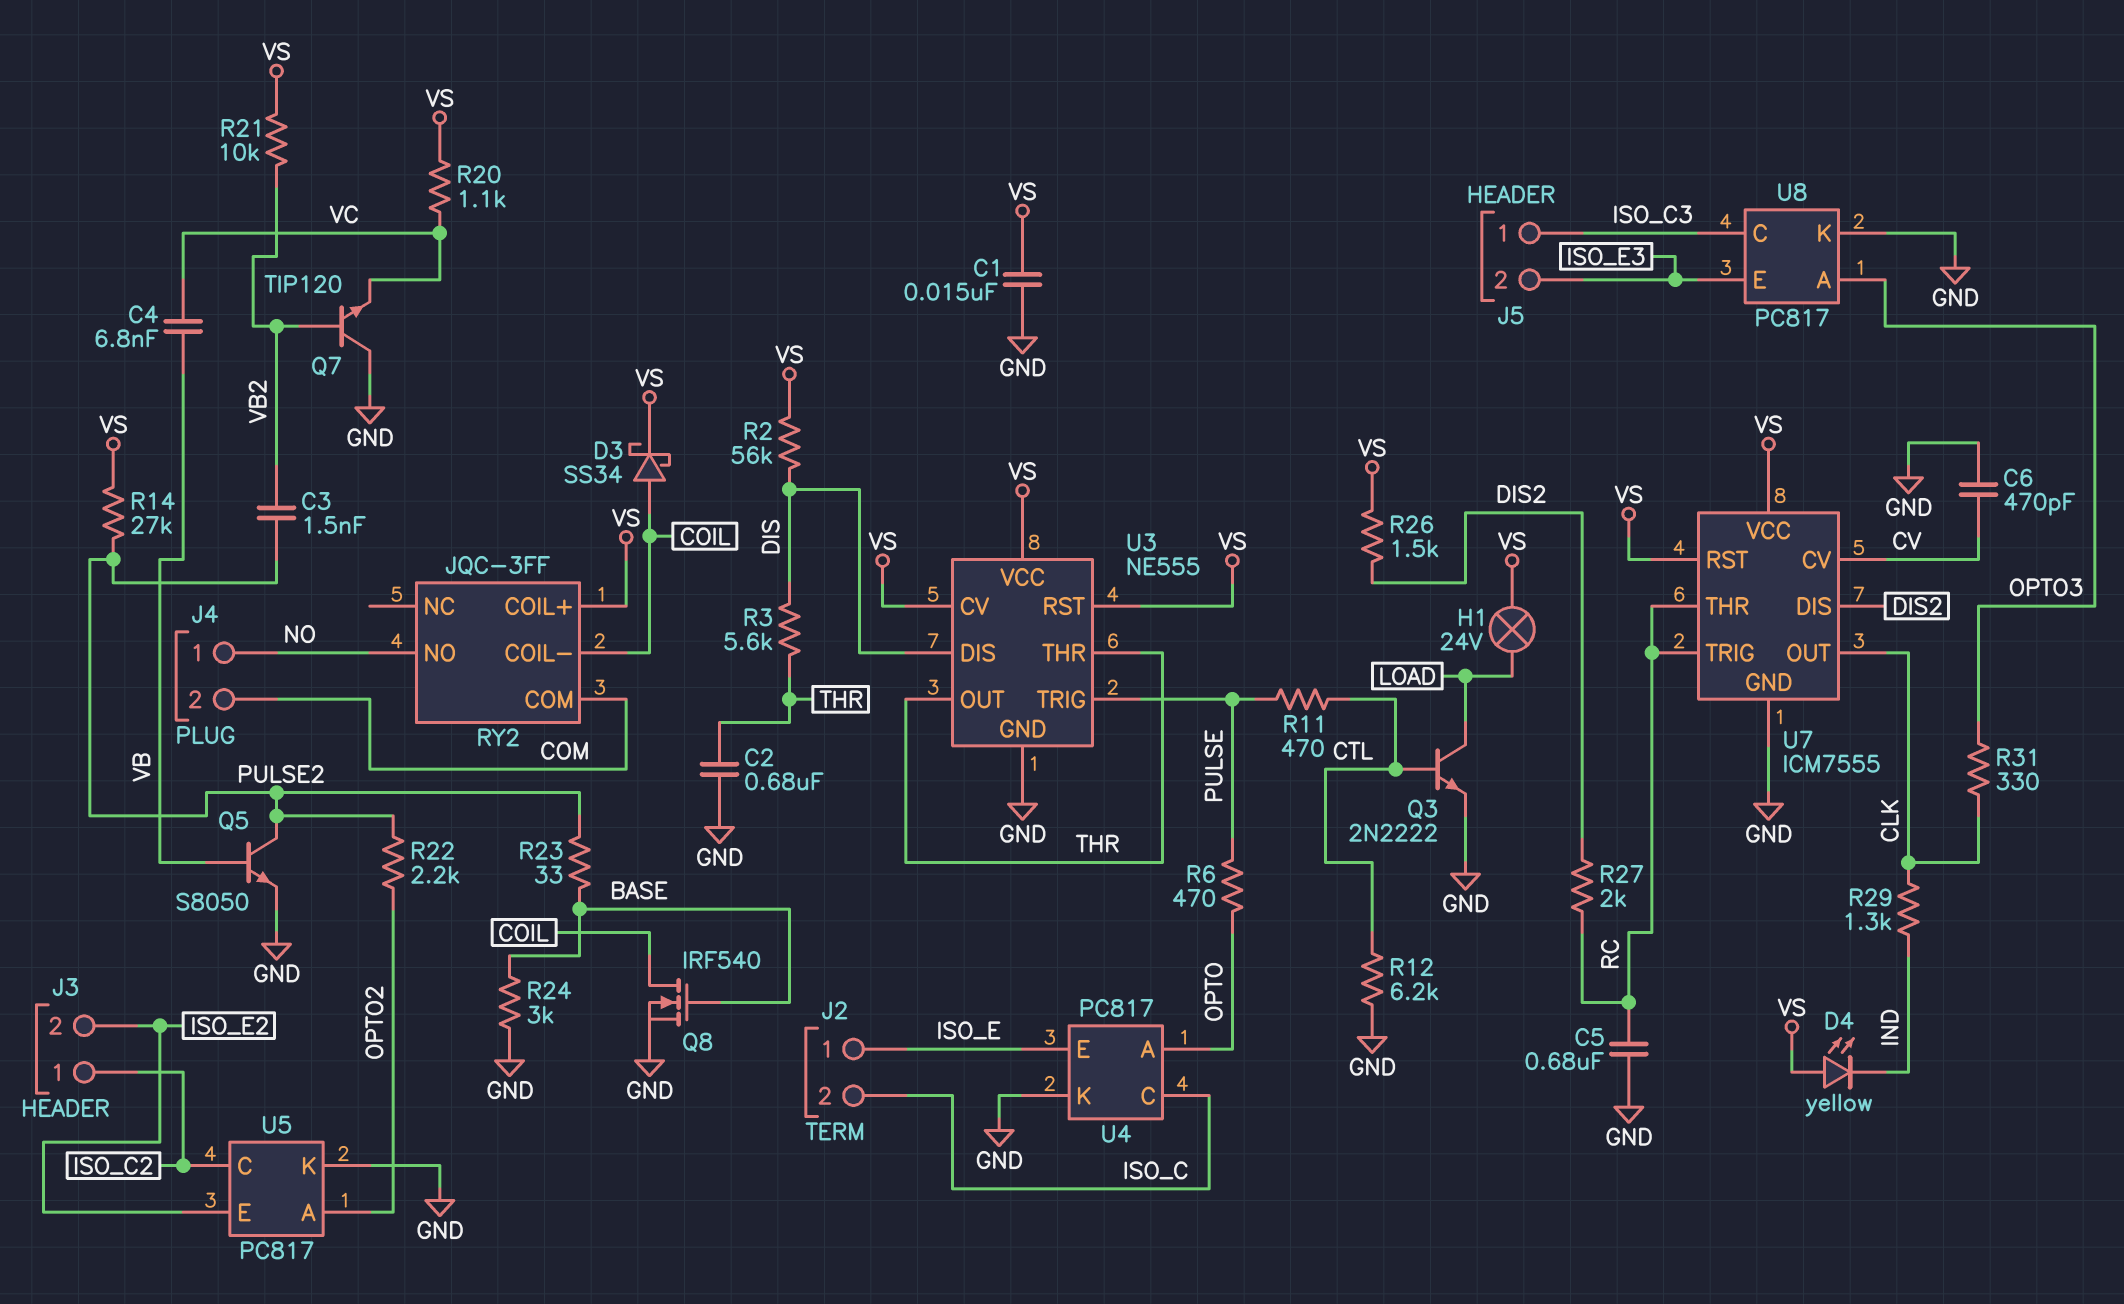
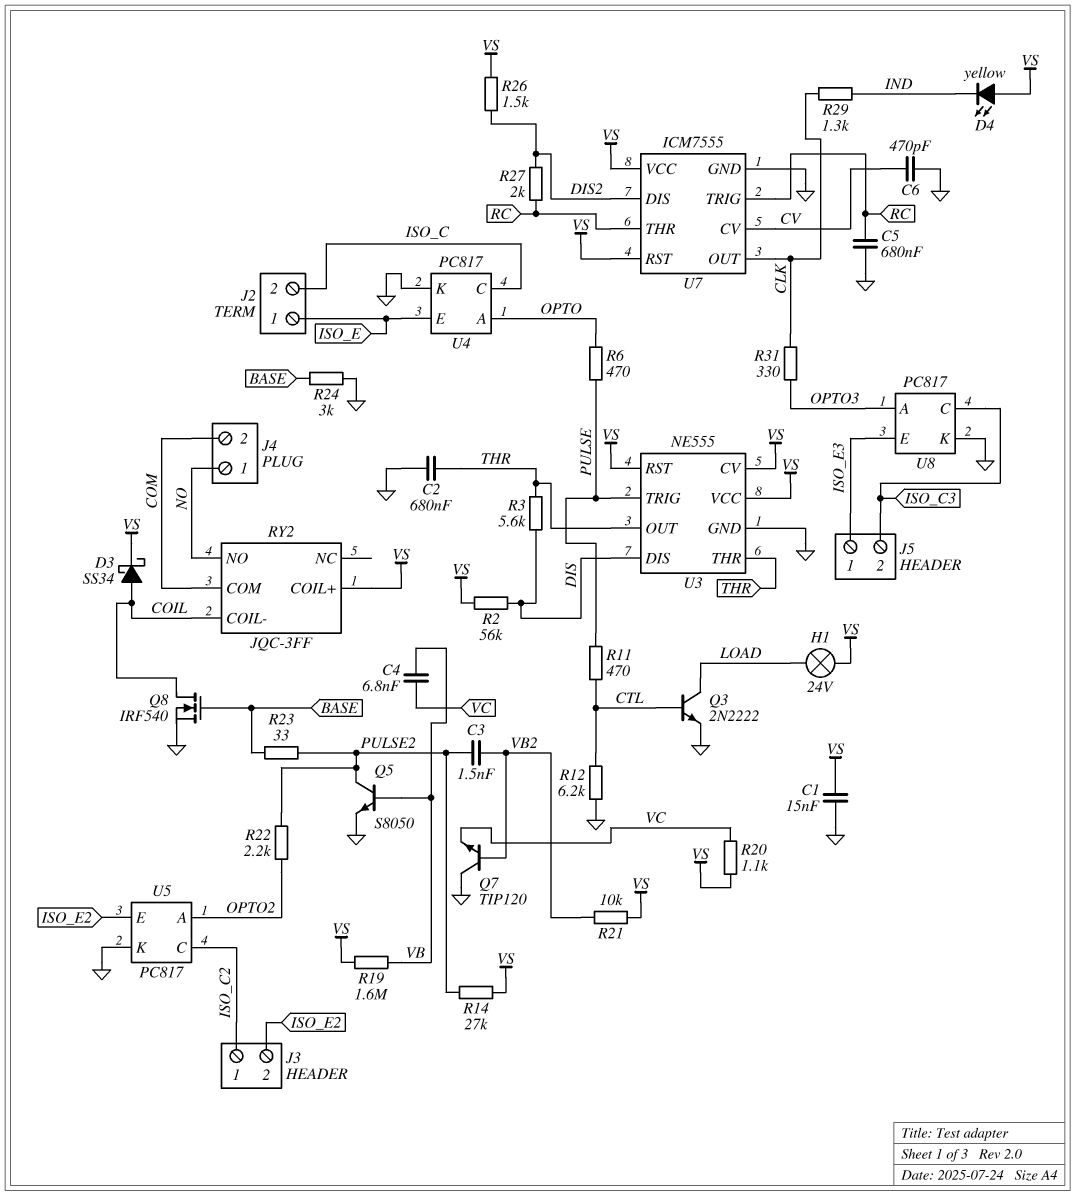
J5 pin 1: ISO_C3 -> ISO_E3
J5 pin 2: ISO_E3 -> ISO_C3
R19: none -> 1.6M (VB, VS)

